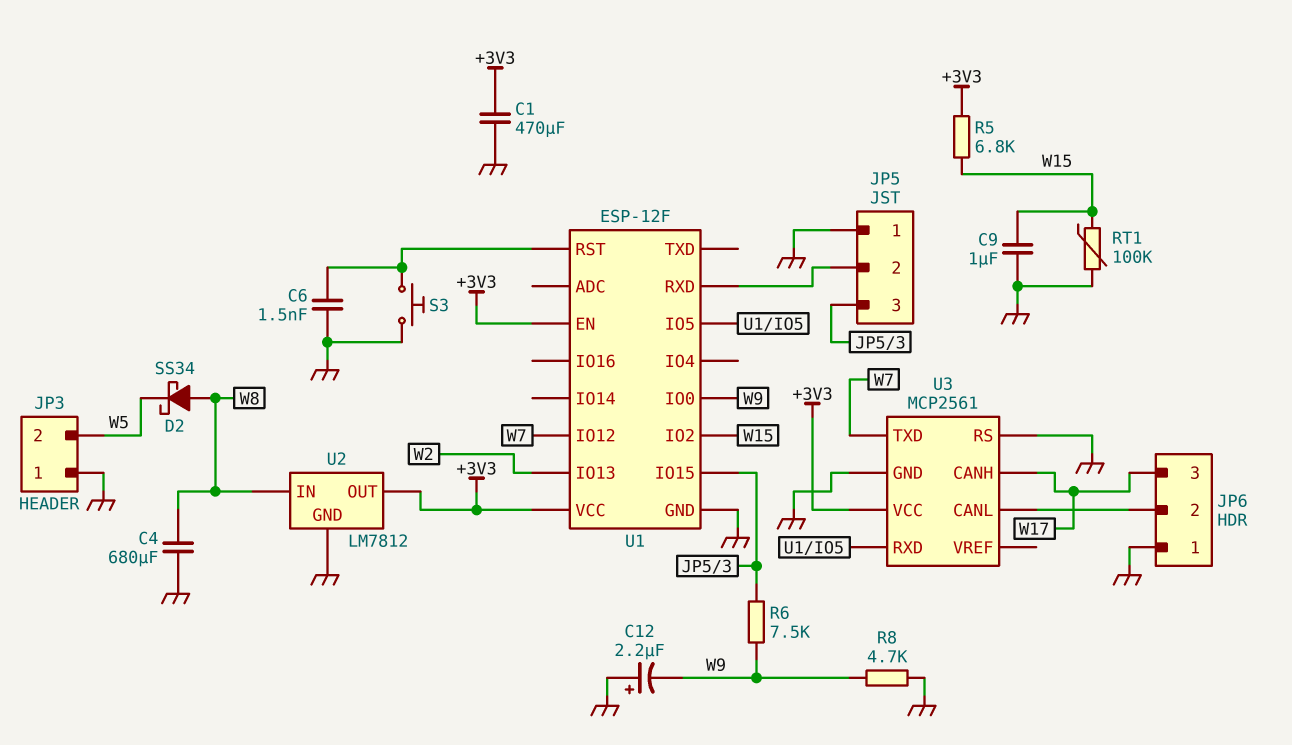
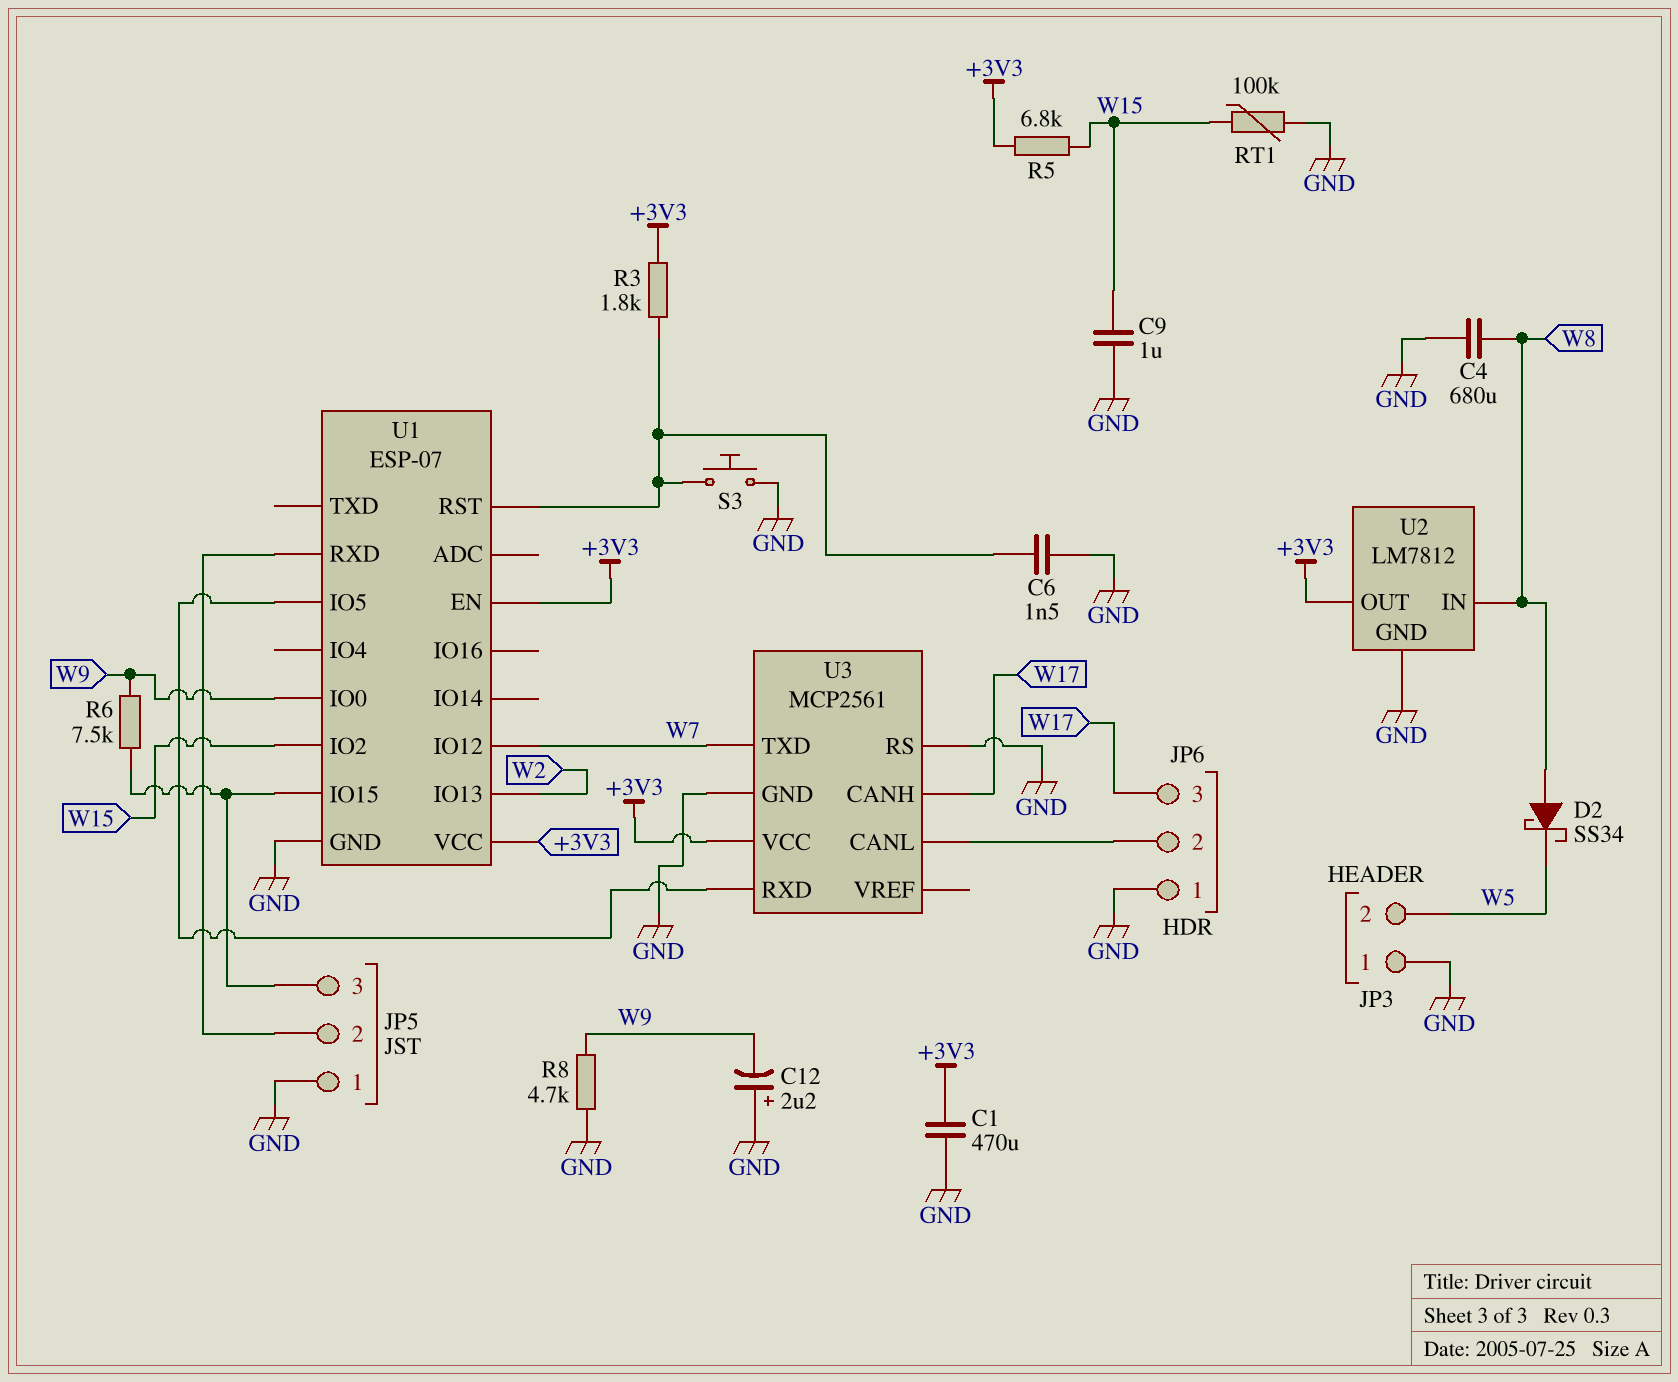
R3: none -> 1.8k (+3V3, U1/RST)
U1: ESP-12F -> ESP-07

